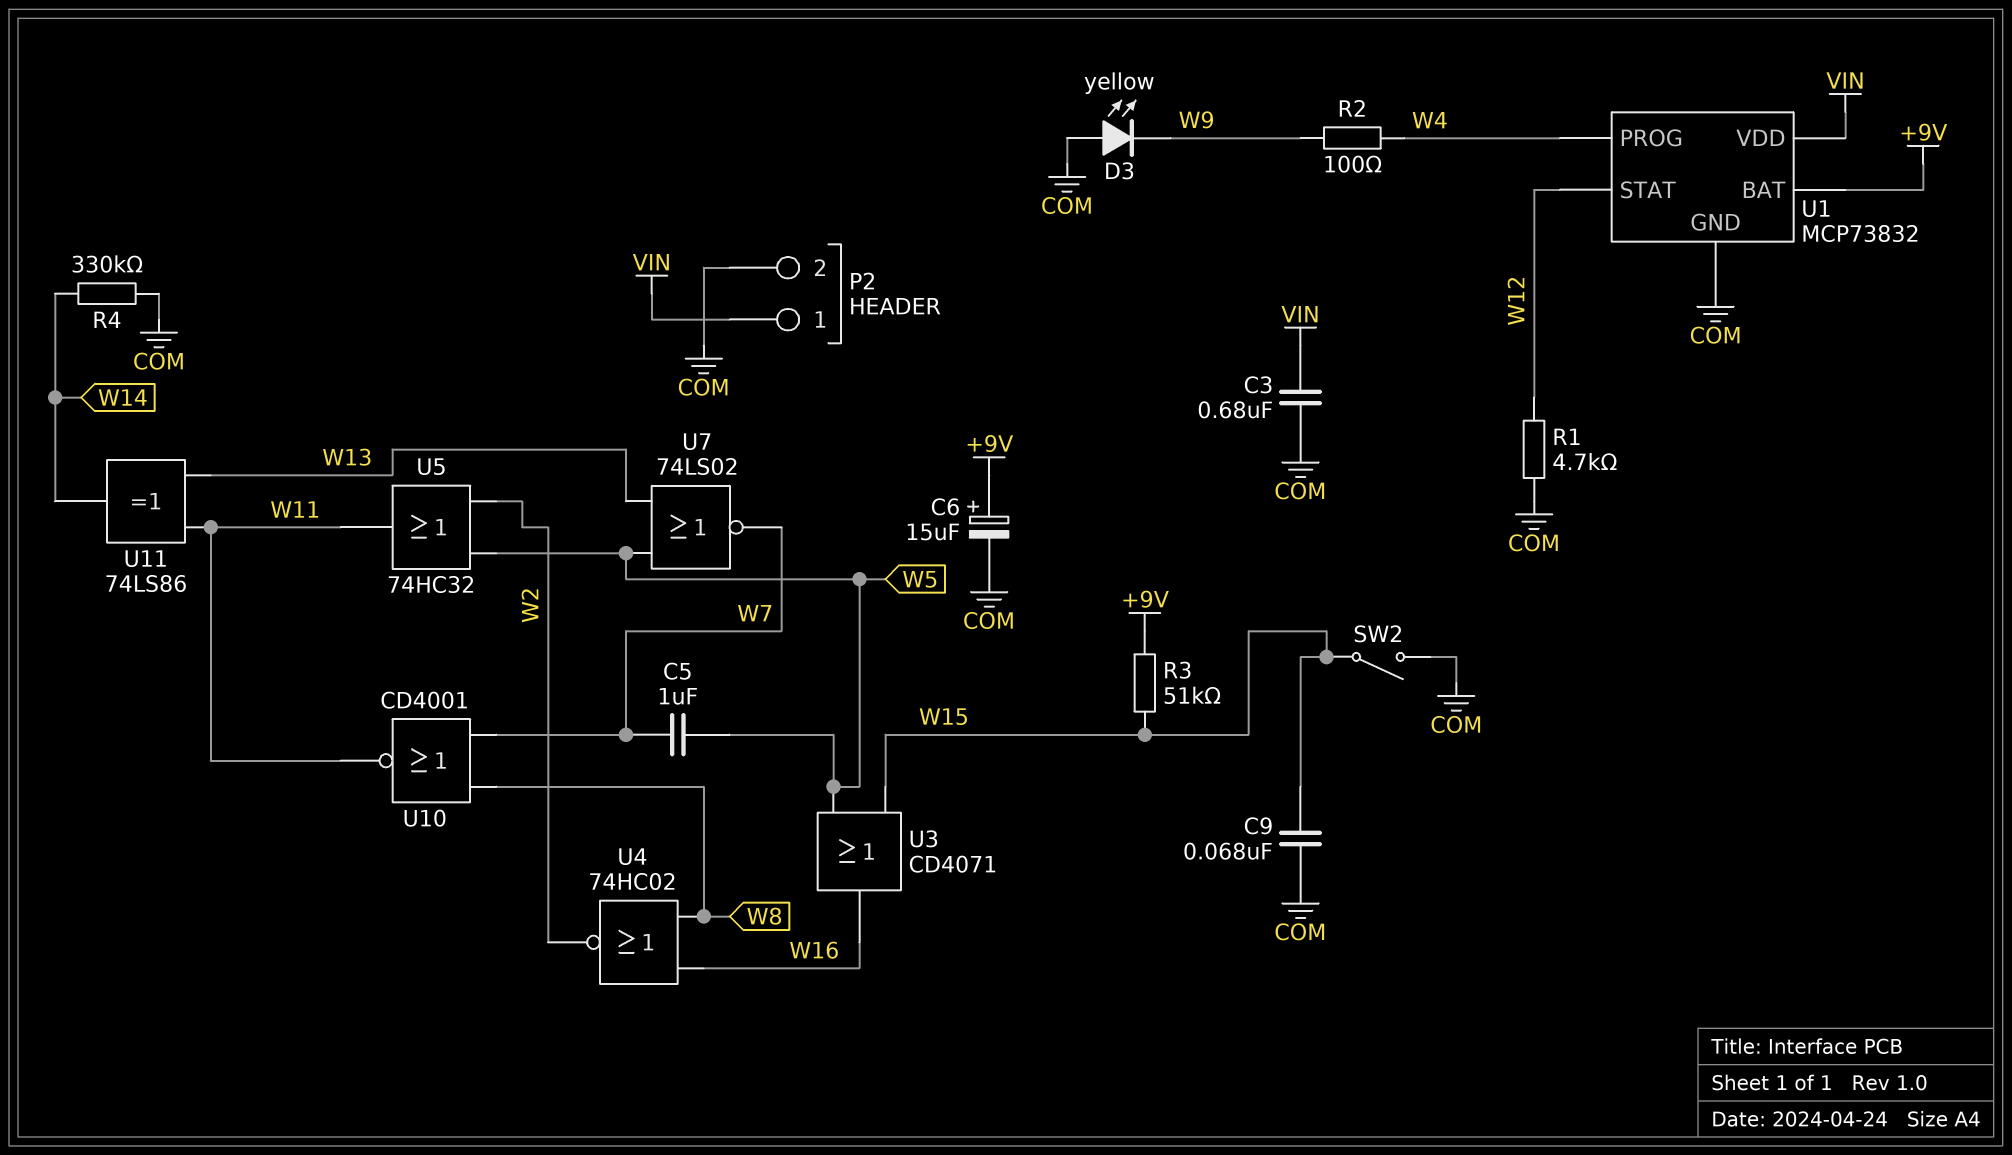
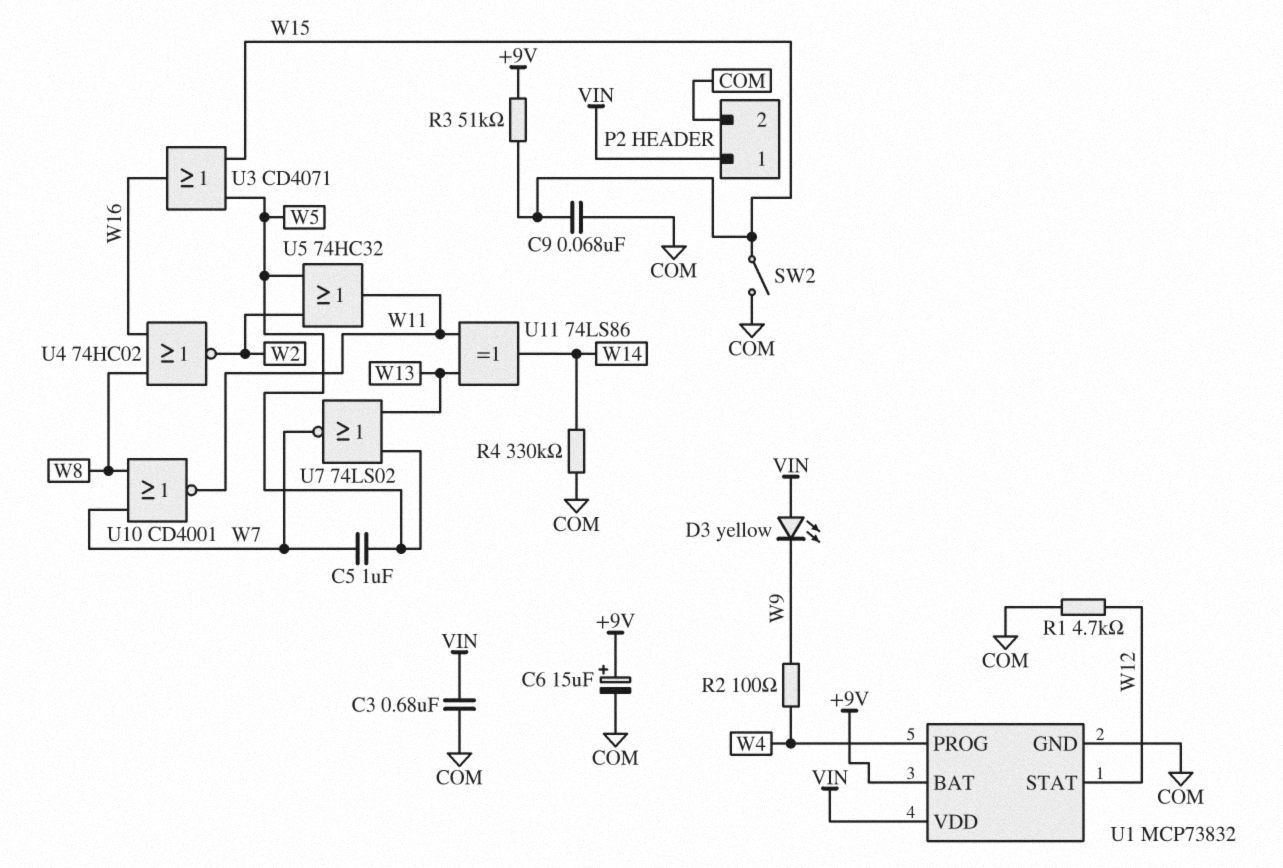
D3: LED yellow (A COM, K W9) -> LED yellow (A VIN, K W9)

